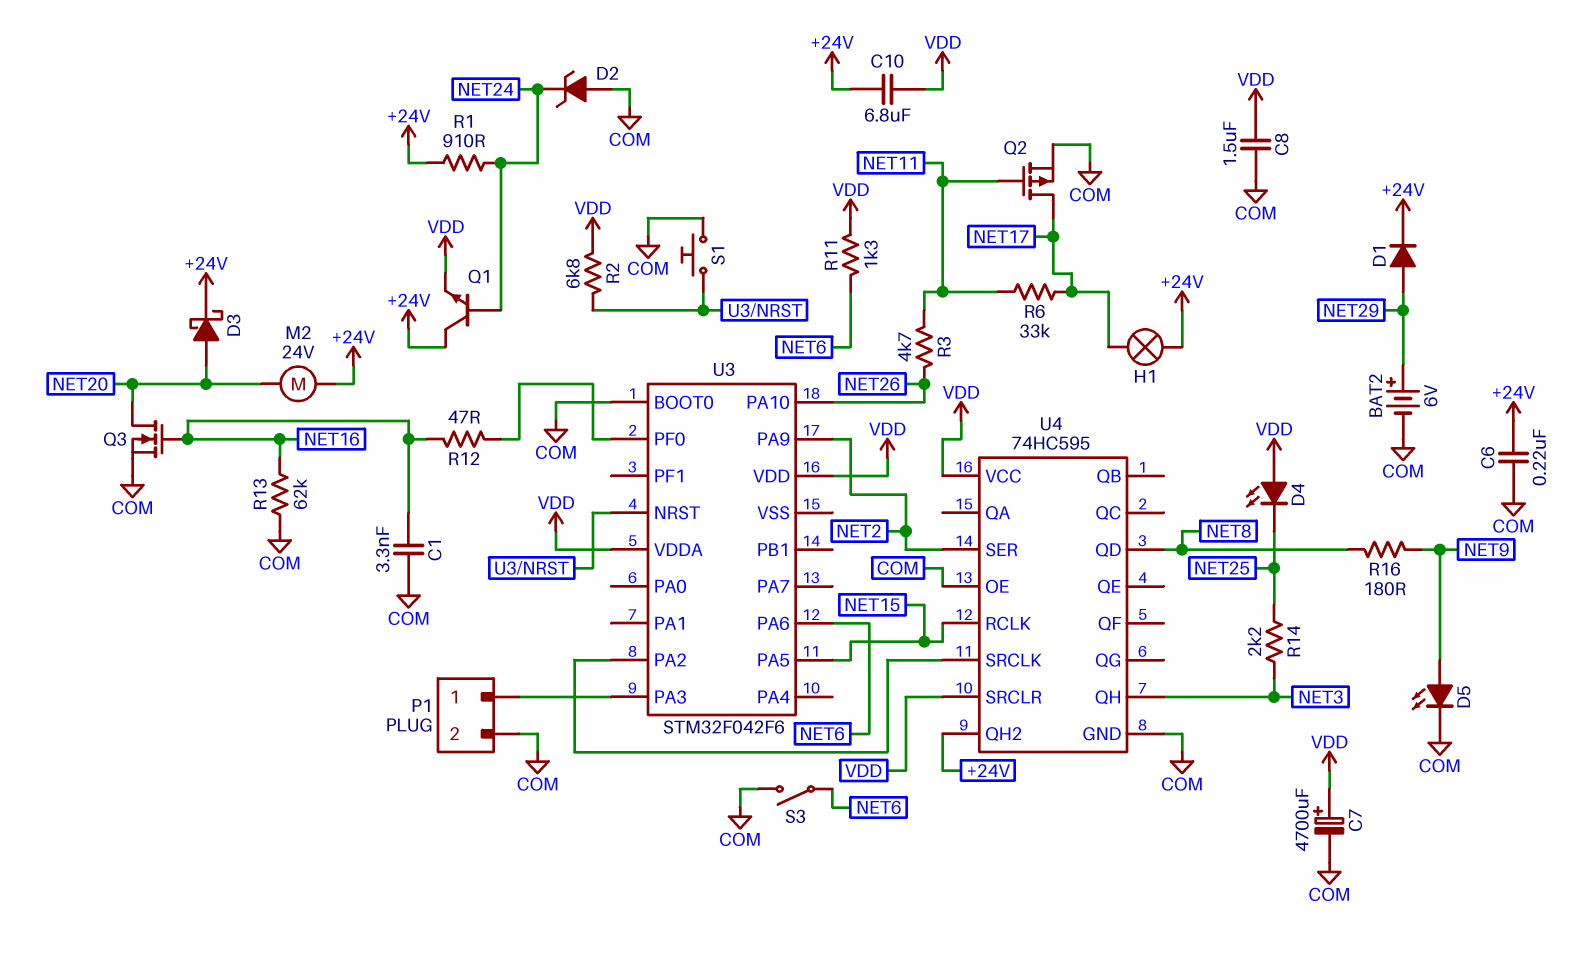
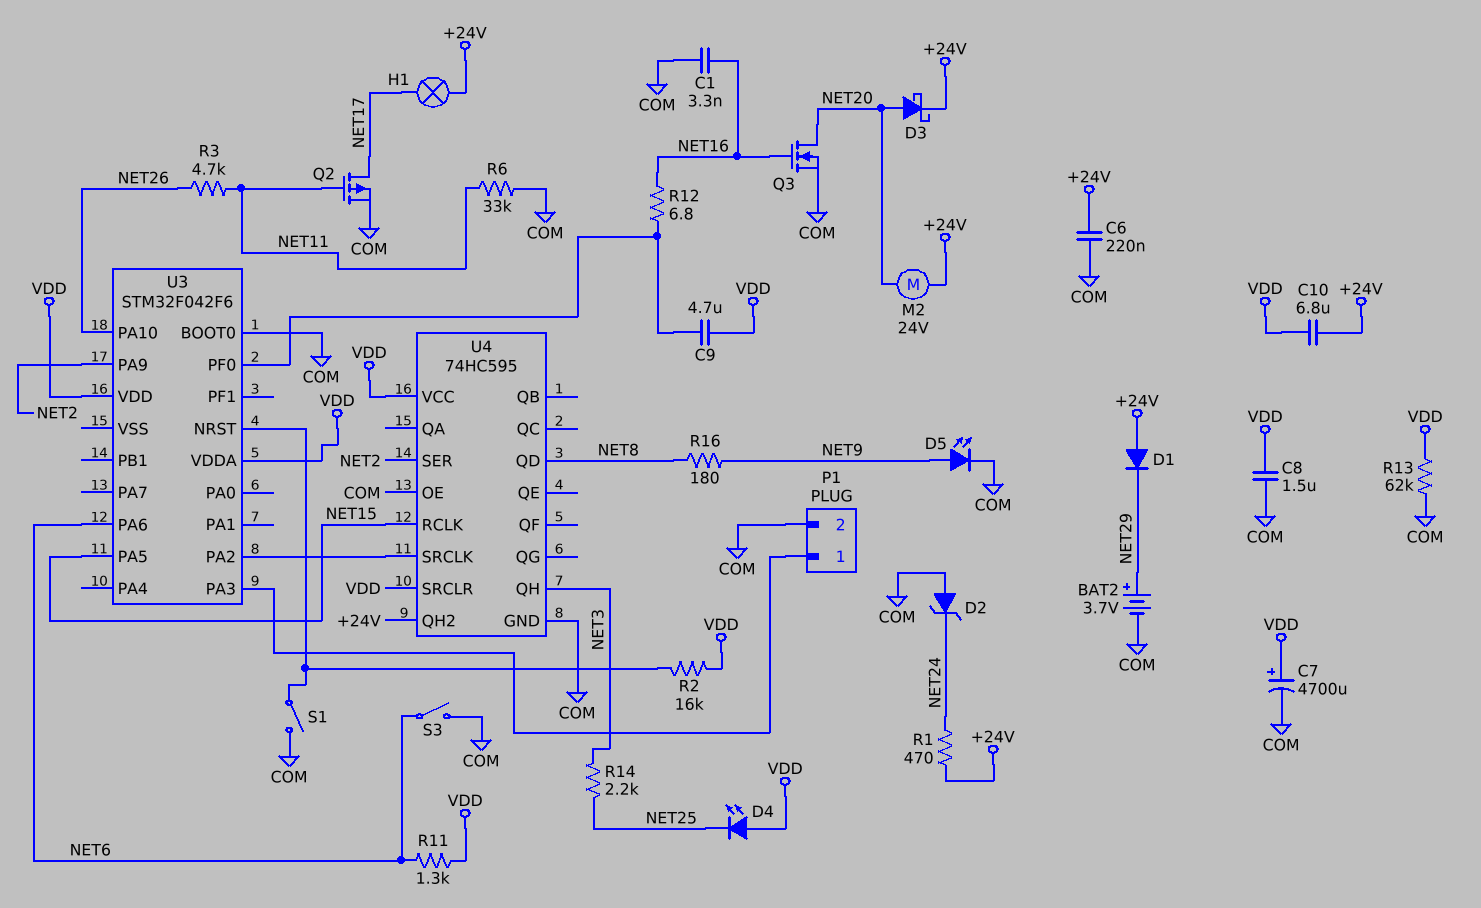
BAT2: 6V (plus NET29, minus COM) -> 3.7V (plus NET29, minus COM)
C9: none -> 4.7uF (U3/PF0, VDD)
D1: diode (A NET29, K +24V) -> diode (A +24V, K NET29)
Q1: NPN (B NET24, C +24V, E VDD) -> none
R1: 910 (+24V, NET24) -> 470 (+24V, NET24)
R2: 6.8k (U3/NRST, VDD) -> 16k (U3/NRST, VDD)
R6: 33k (NET11, NET17) -> 33k (COM, NET11)
R12: 47 (NET16, U3/PF0) -> 6.8 (NET16, U3/PF0)
R13: 62k (COM, NET16) -> 62k (COM, VDD)
S1: button (COM, U3/NRST) -> switch (COM, U3/NRST)

